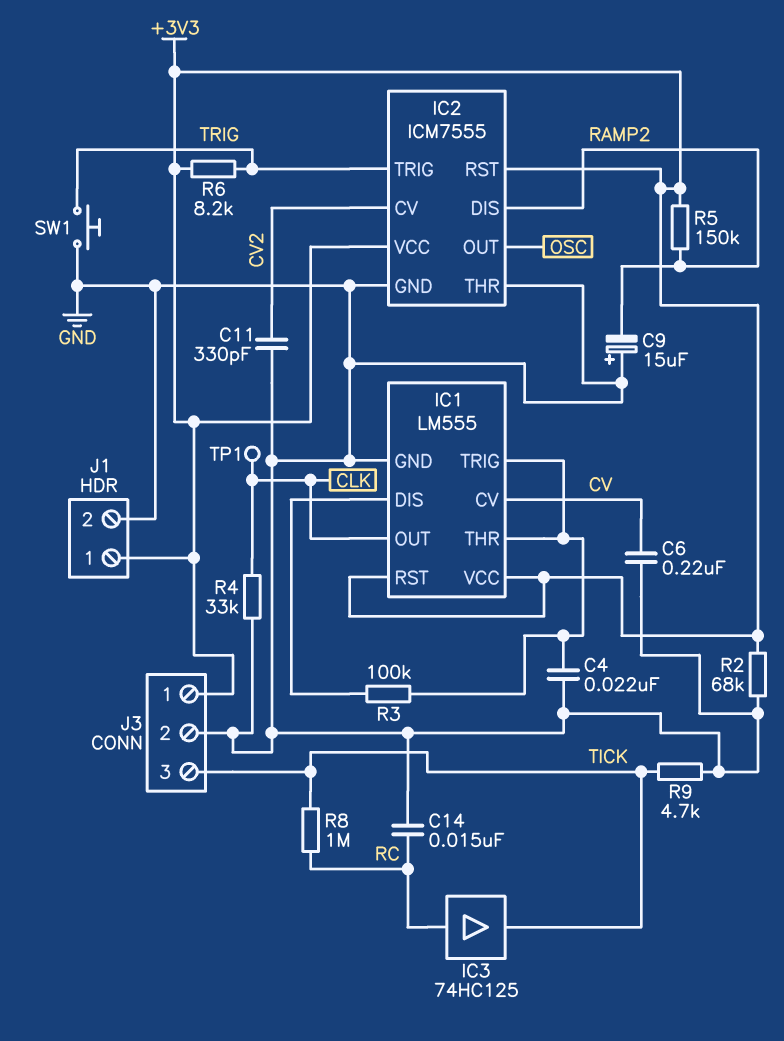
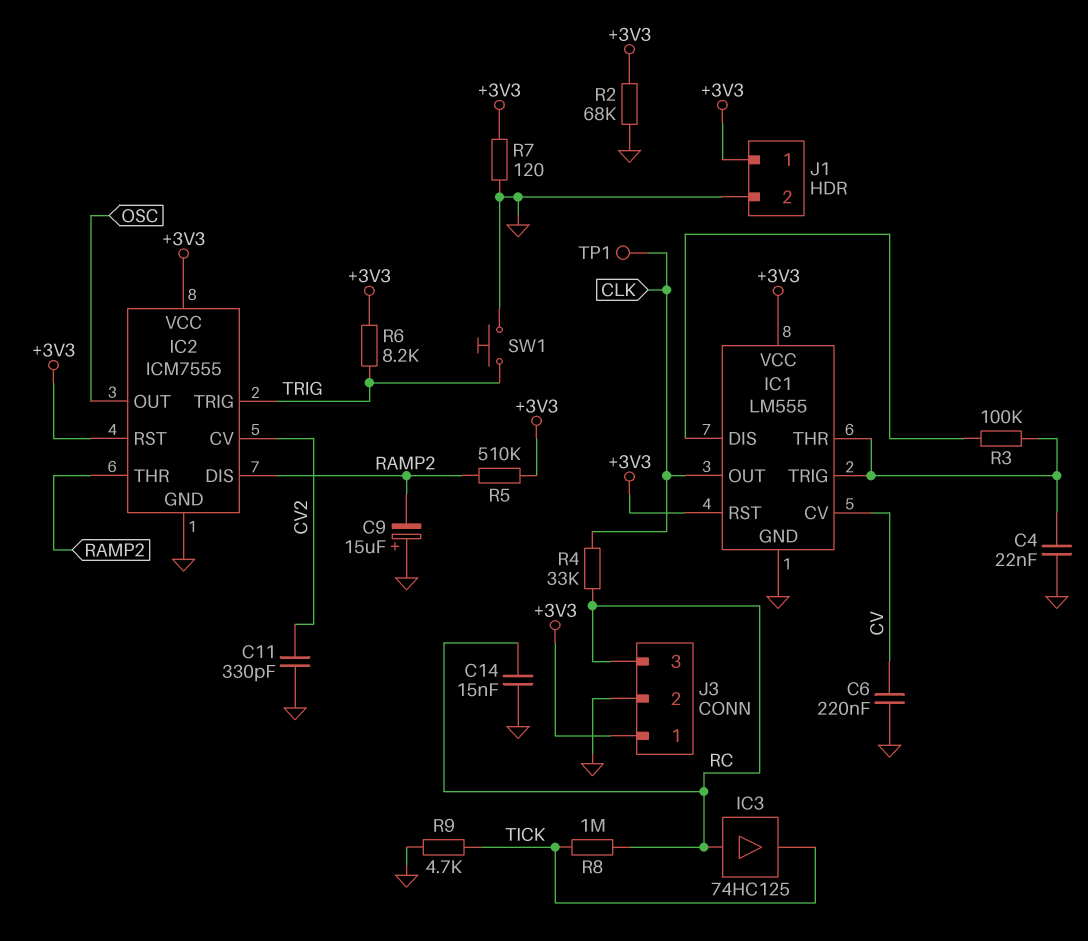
IC2 pin THR: GND -> RAMP2
J3 pin 3: TICK -> RC
R4: 33k (CLK, GND) -> 33k (CLK, RC)
R5: 150k (+3V3, RAMP2) -> 510k (+3V3, RAMP2)
R7: none -> 120 (+3V3, GND)

